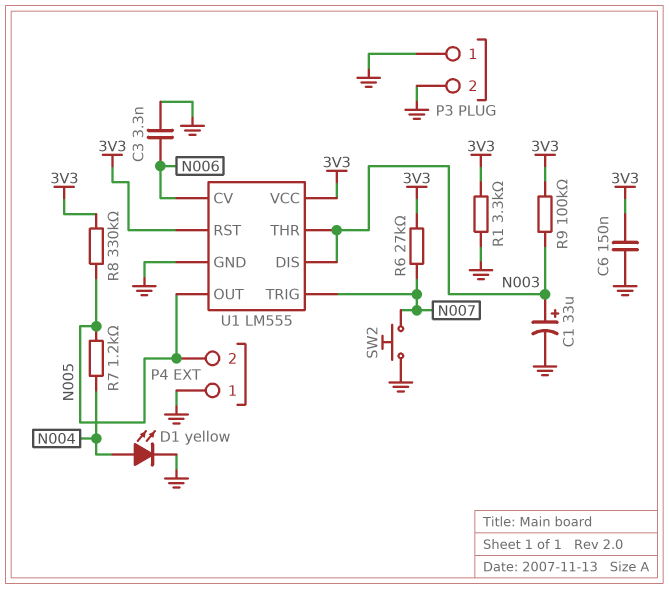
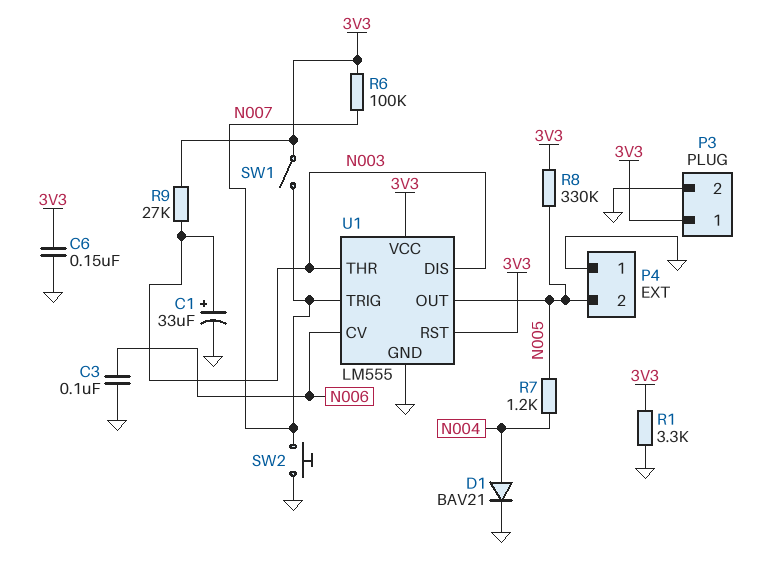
C3: 3.3nF (GND, N006) -> 100nF (GND, N006)
D1: LED yellow (A N004, K GND) -> diode BAV21 (A N004, K GND)
P3 pin 1: GND -> 3V3
R6: 27k (3V3, N007) -> 100k (3V3, N007)
R9: 100k (3V3, N003) -> 27k (3V3, N003)
SW1: none -> switch (3V3, N007)

